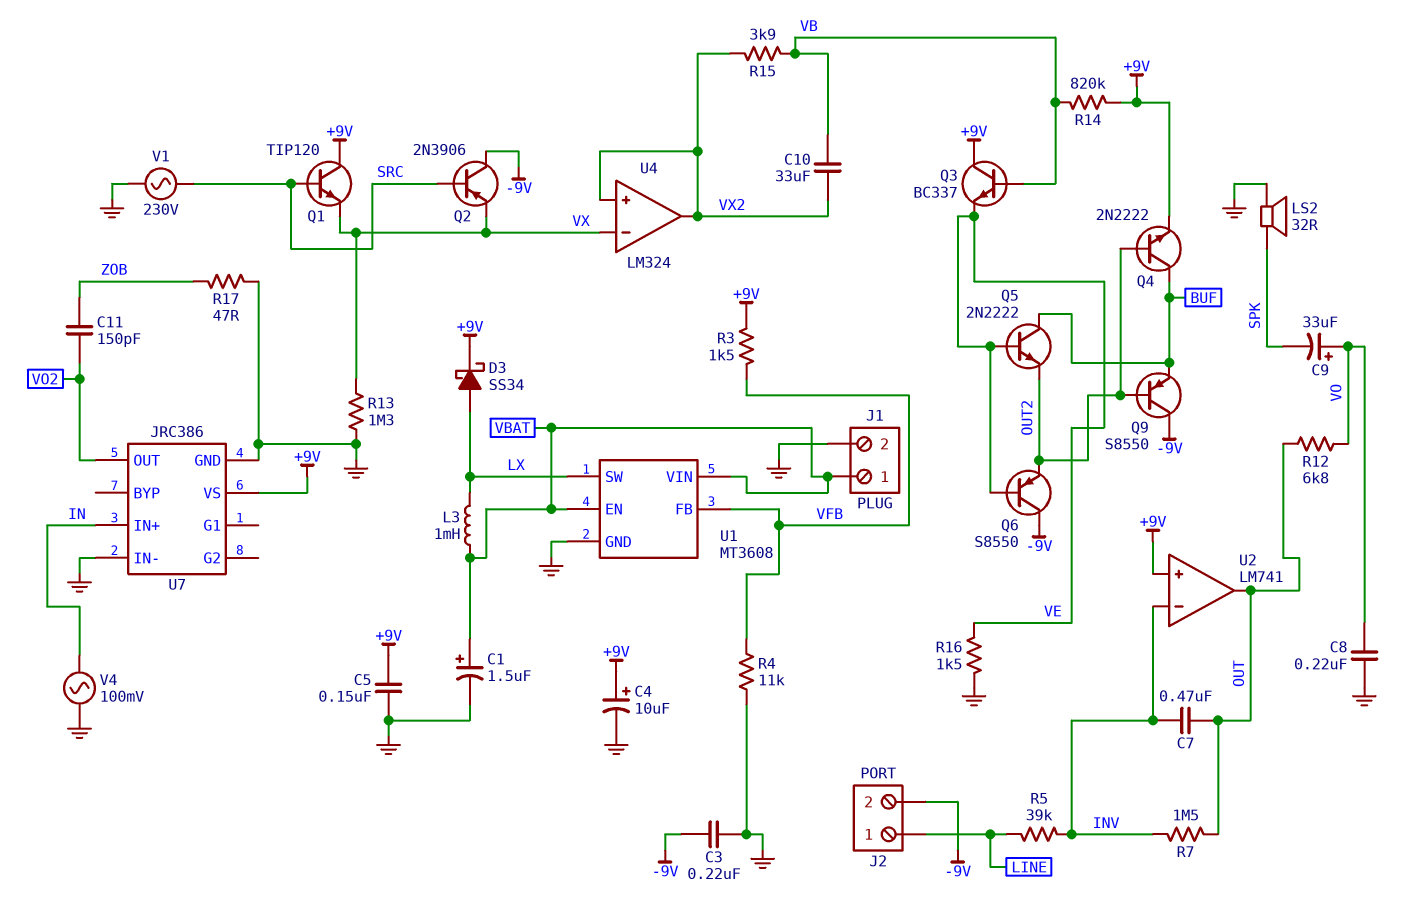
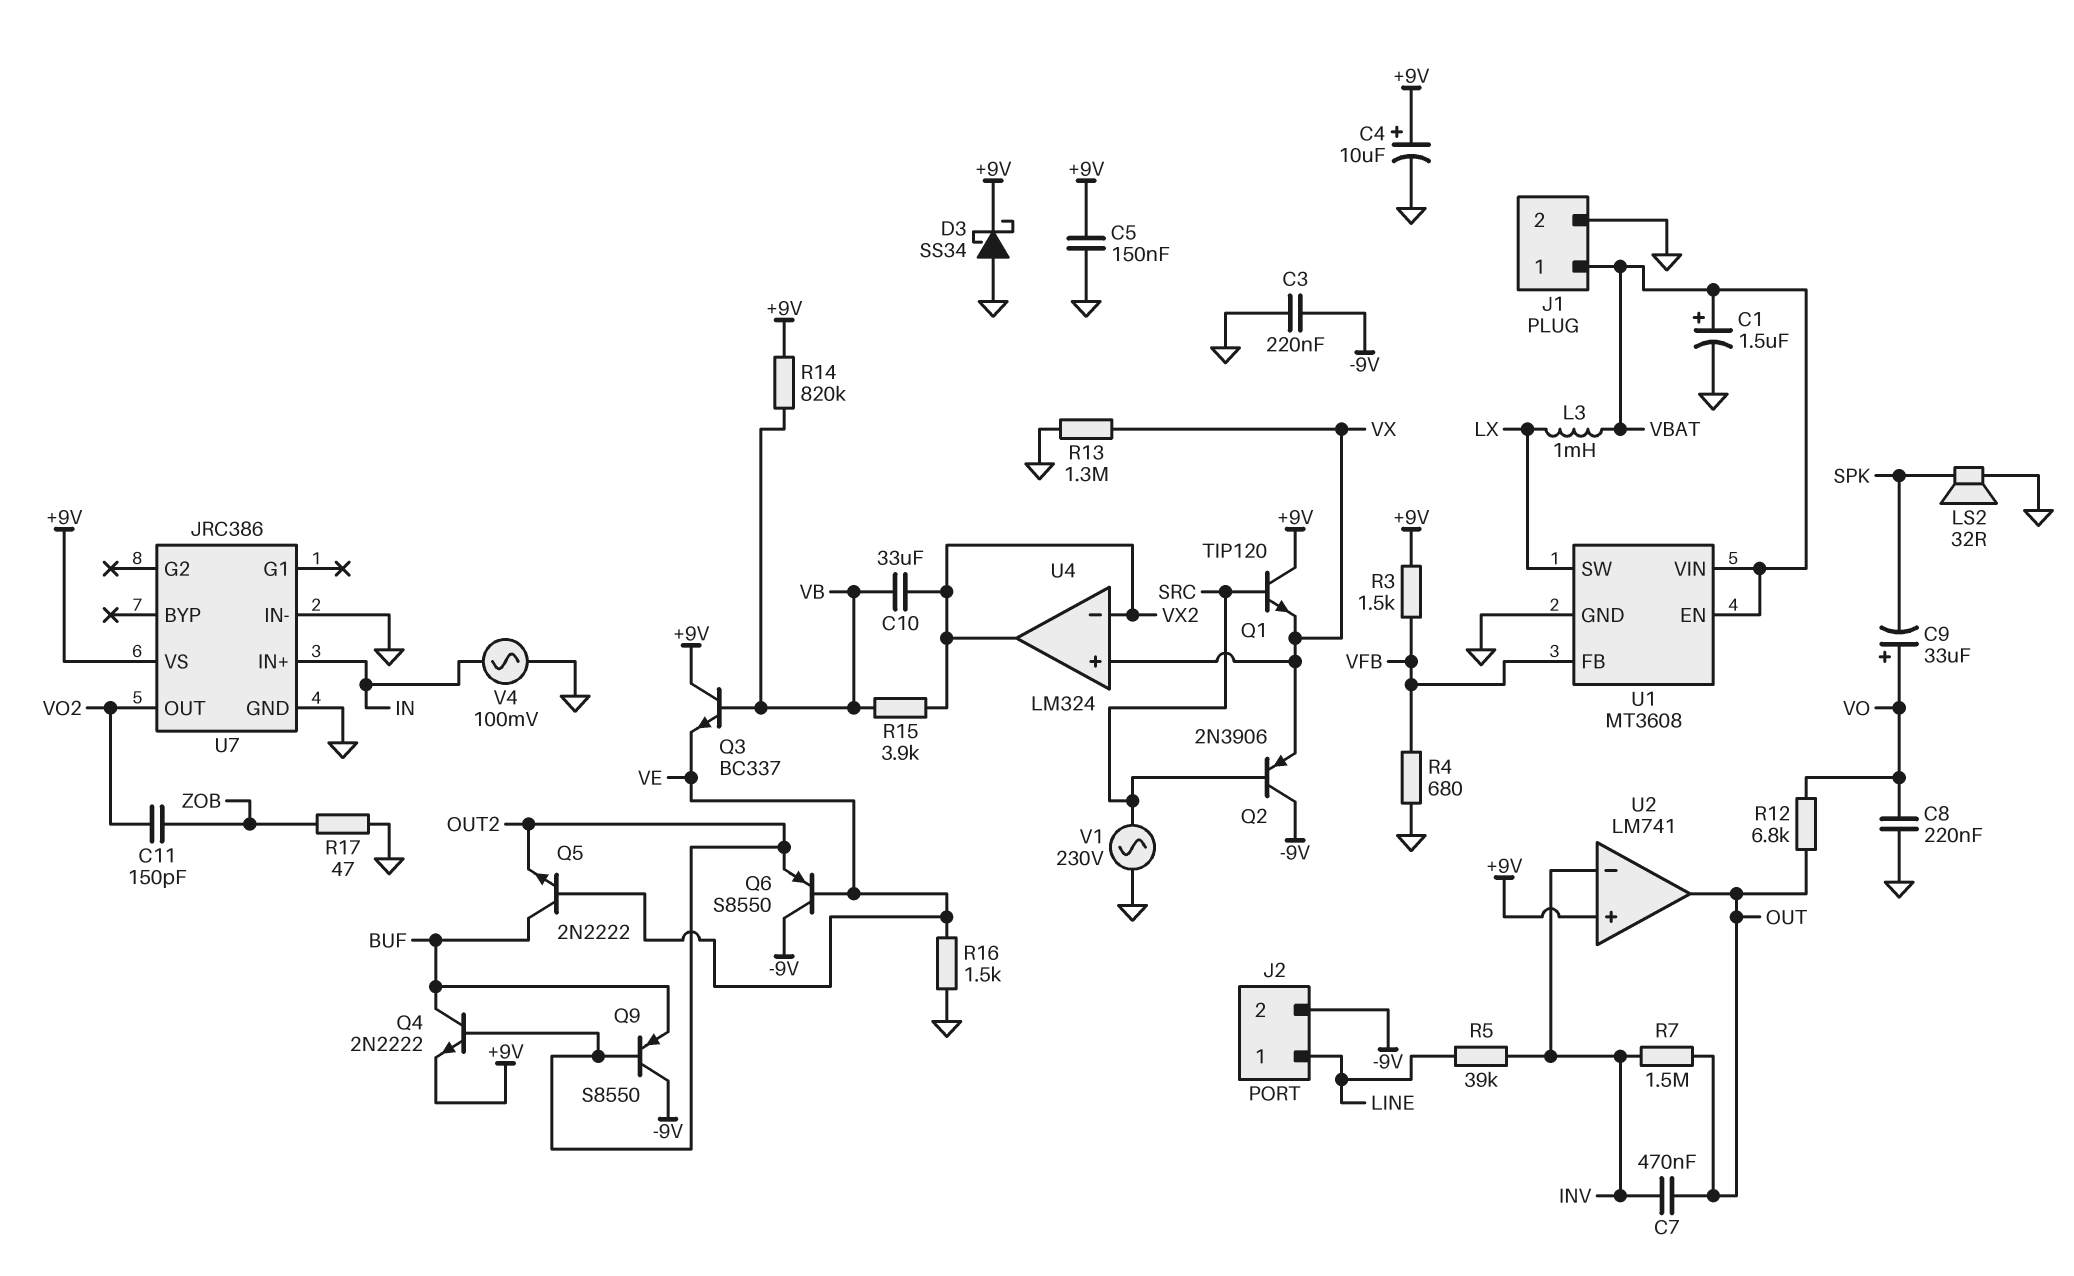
D3: schottky SS34 (A LX, K +9V) -> schottky SS34 (A GND, K +9V)
R4: 11k (GND, VFB) -> 680 (GND, VFB)
U4 pin in+: VX2 -> VX
U4 pin in-: VX -> VX2

